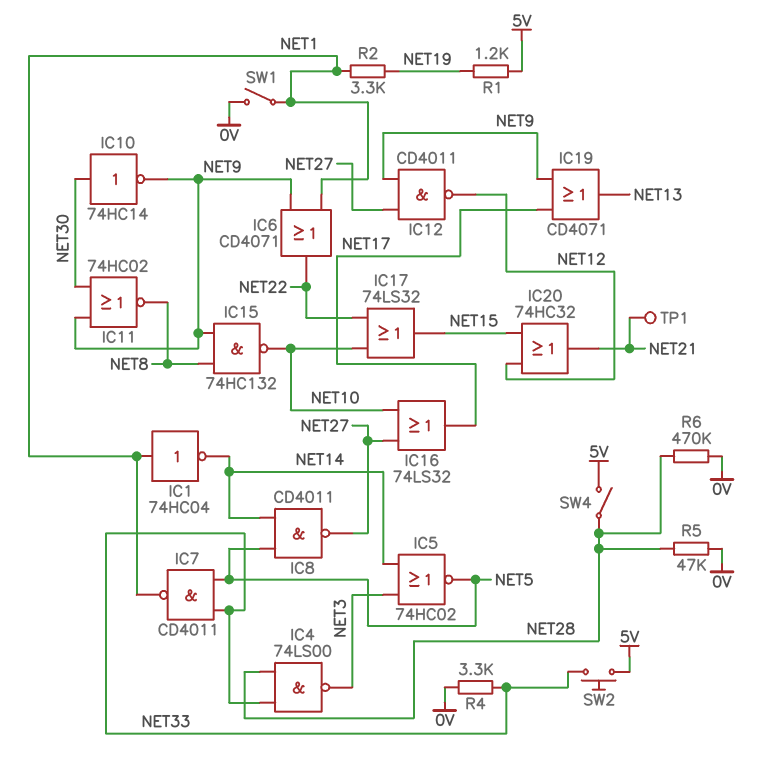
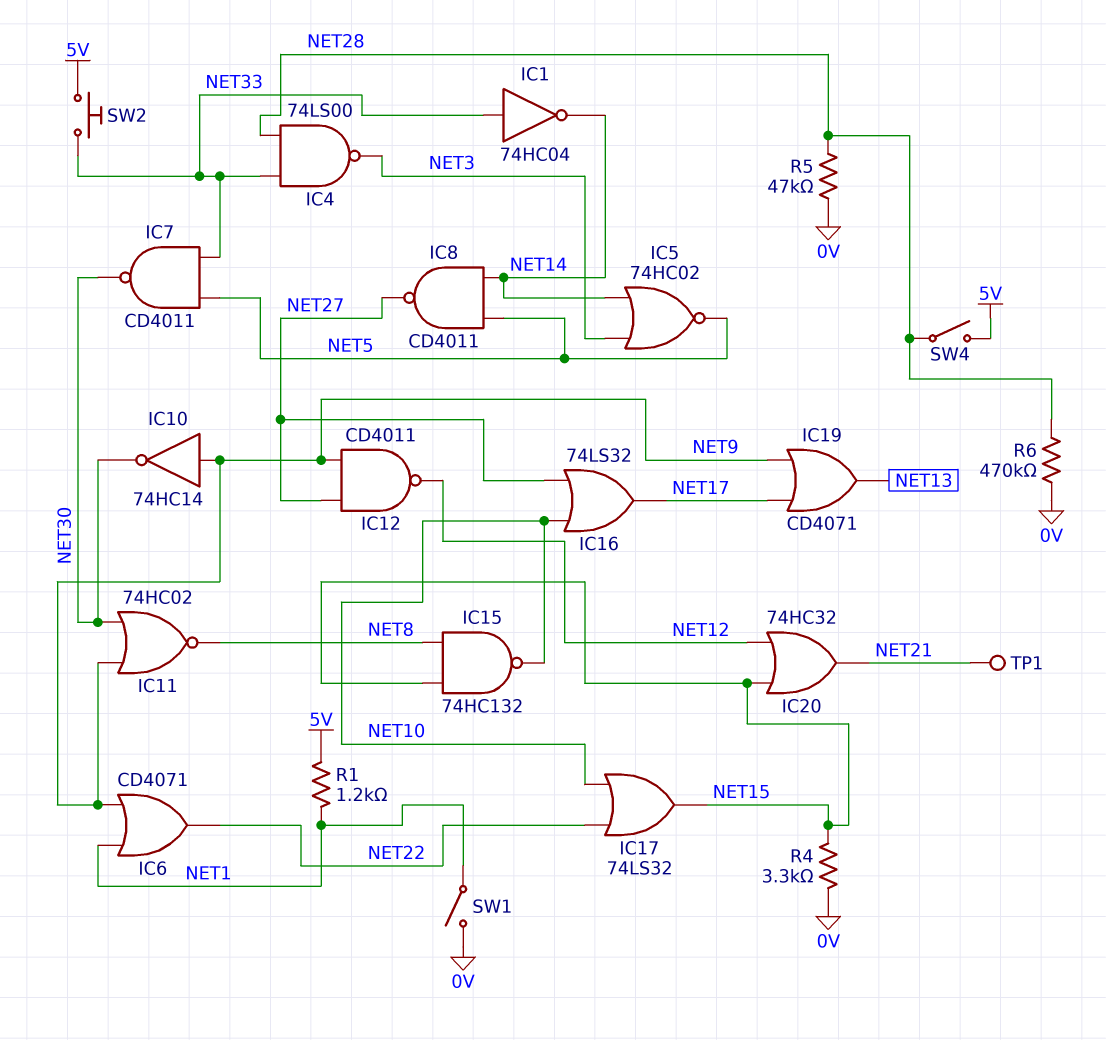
IC1: NOT 74HC04 (in NET1, out NET14) -> NOT 74HC04 (in NET33, out NET14)
IC7: NAND CD4011 (in NET5, in NET33, out NET1) -> NAND CD4011 (in NET5, in NET33, out NET30)
IC10: NOT 74HC14 (in NET30, out NET9) -> NOT 74HC14 (in NET9, out NET30)
IC15: NAND 74HC132 (in NET8, in NET9, out NET10) -> NAND 74HC132 (in NET8, in NET15, out NET10)
R1: 1.2k (5V, NET19) -> 1.2k (5V, NET1)
R2: 3.3k (NET1, NET19) -> none
R4: 3.3k (0V, NET33) -> 3.3k (0V, NET15)

